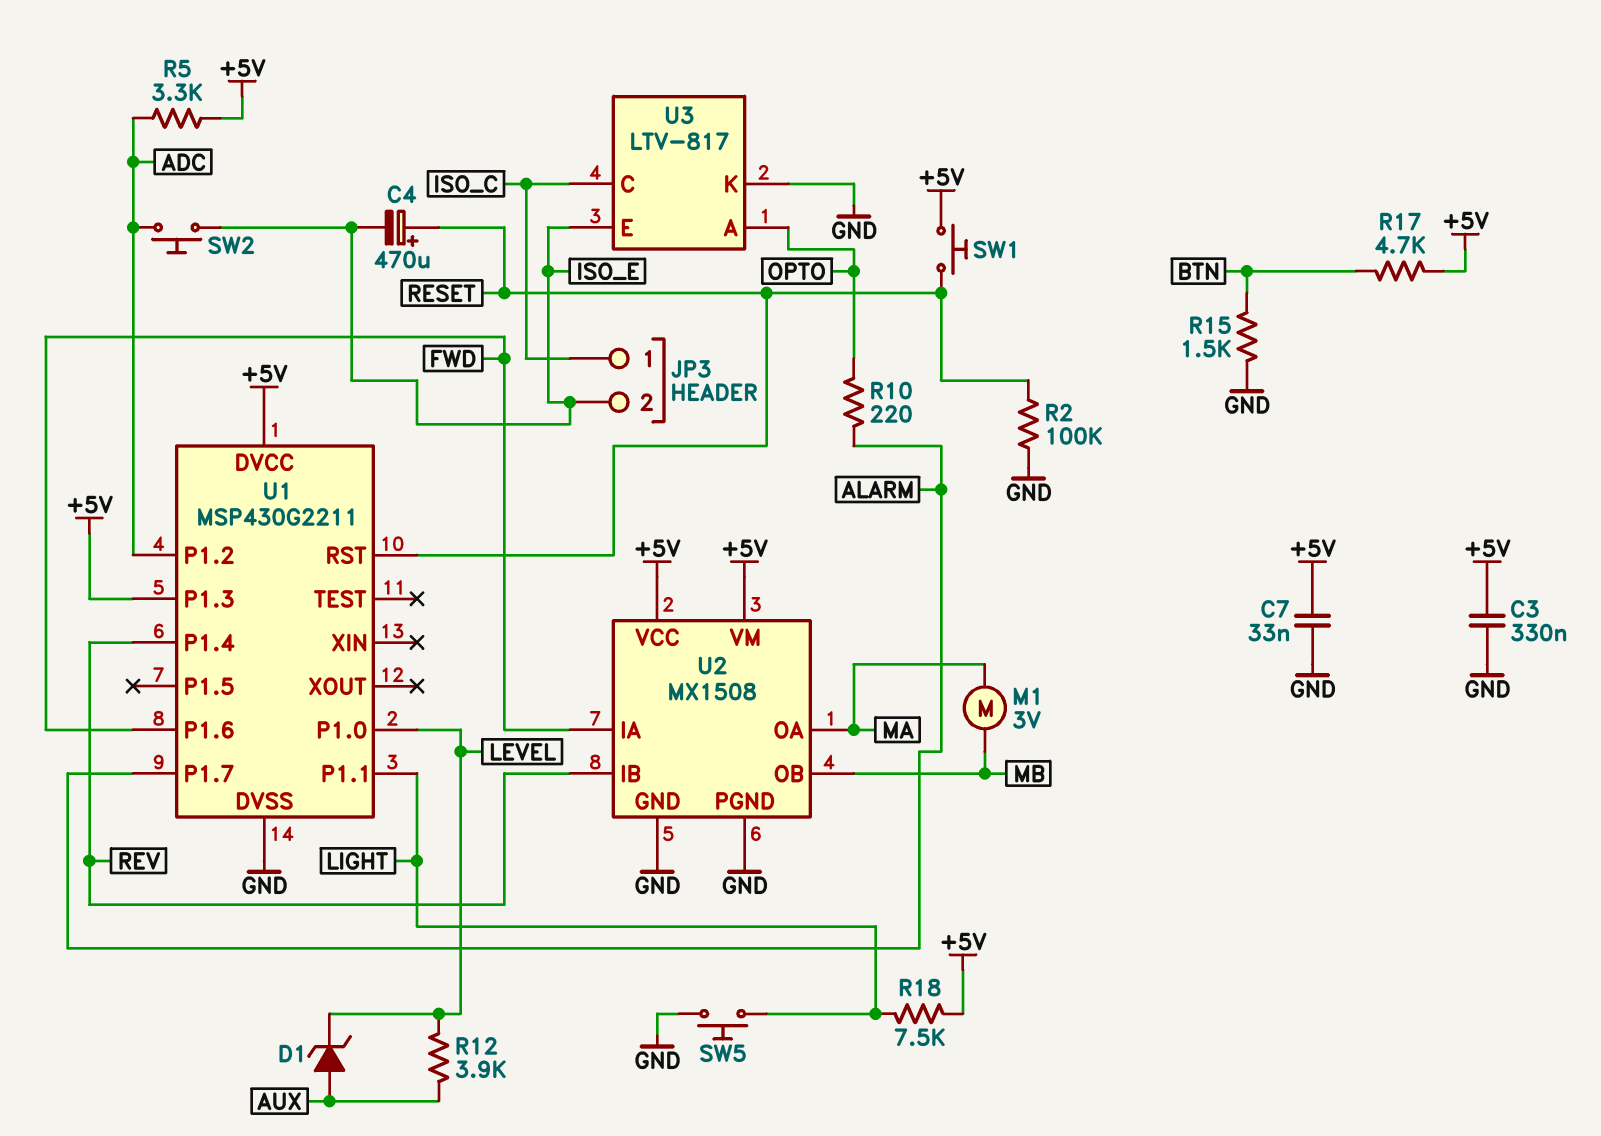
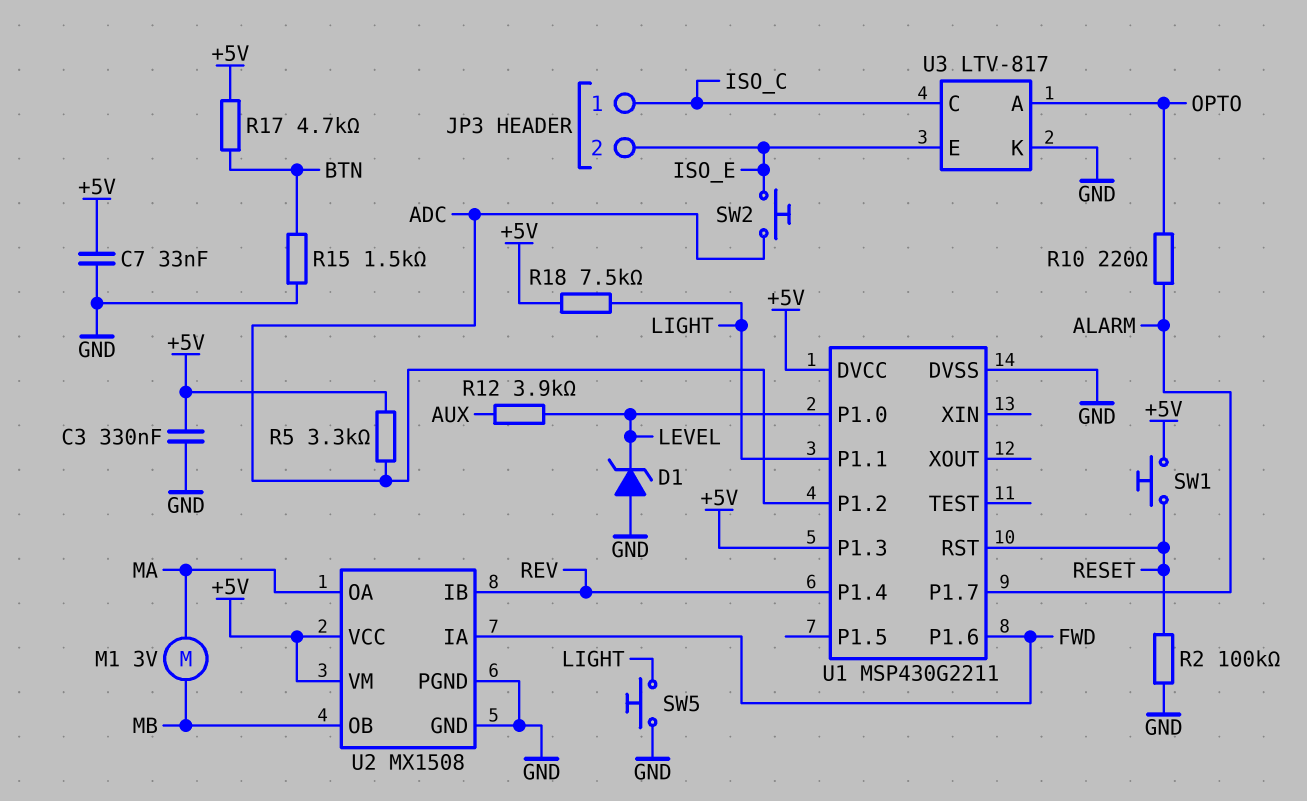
C4: 470uF (plus RESET, minus ISO_E) -> none
D1: zener (A AUX, K LEVEL) -> zener (A GND, K LEVEL)

